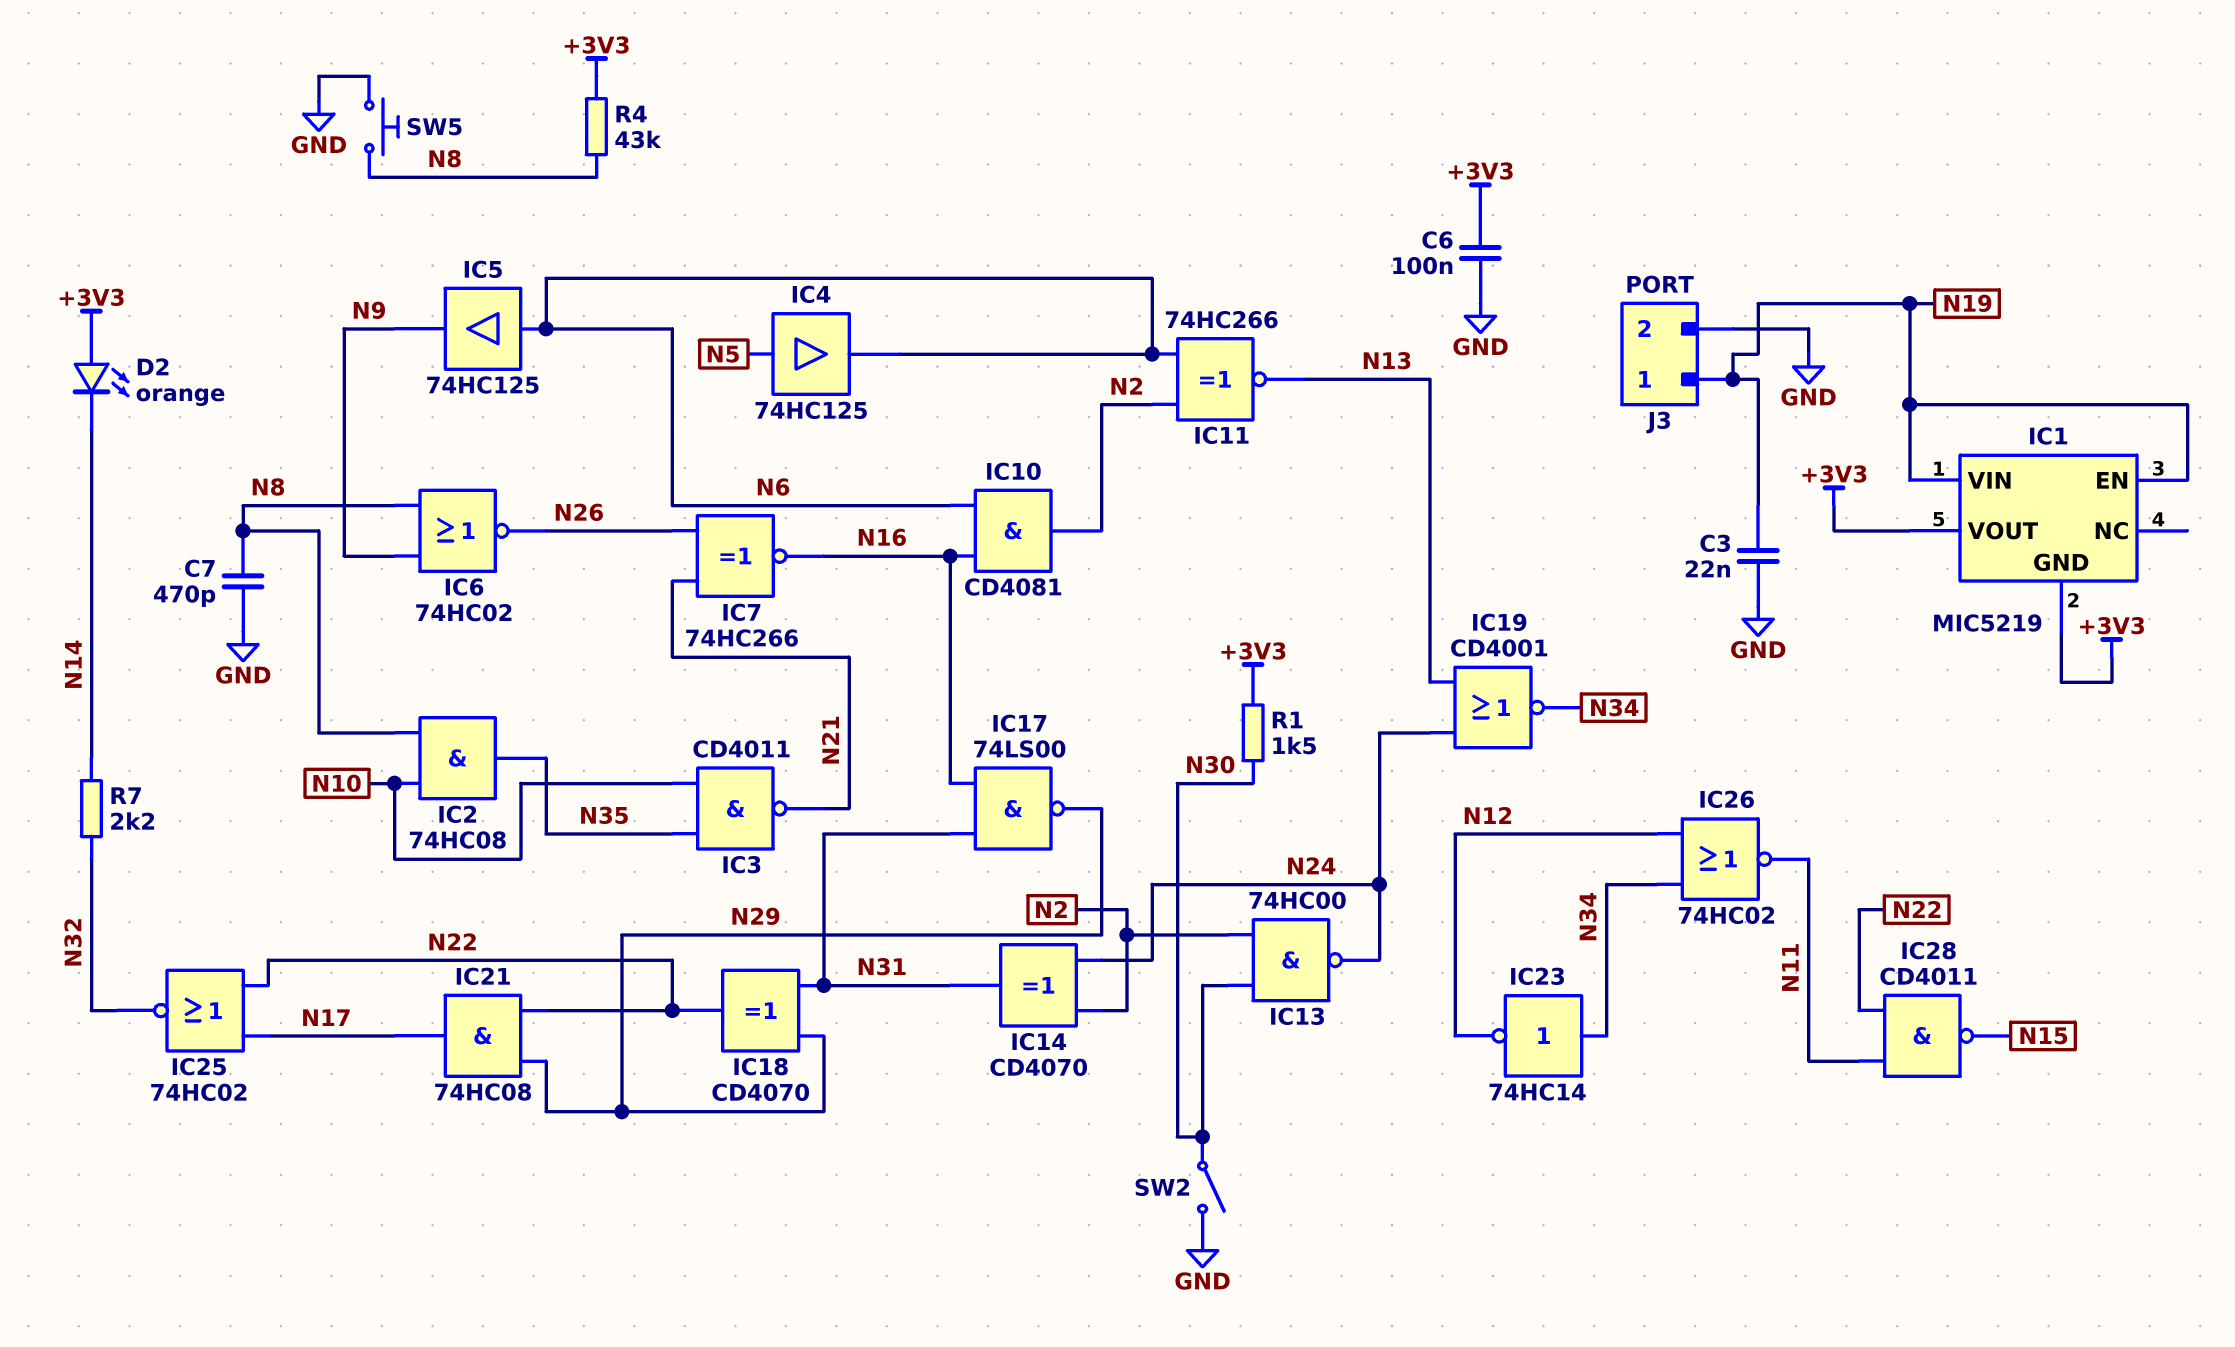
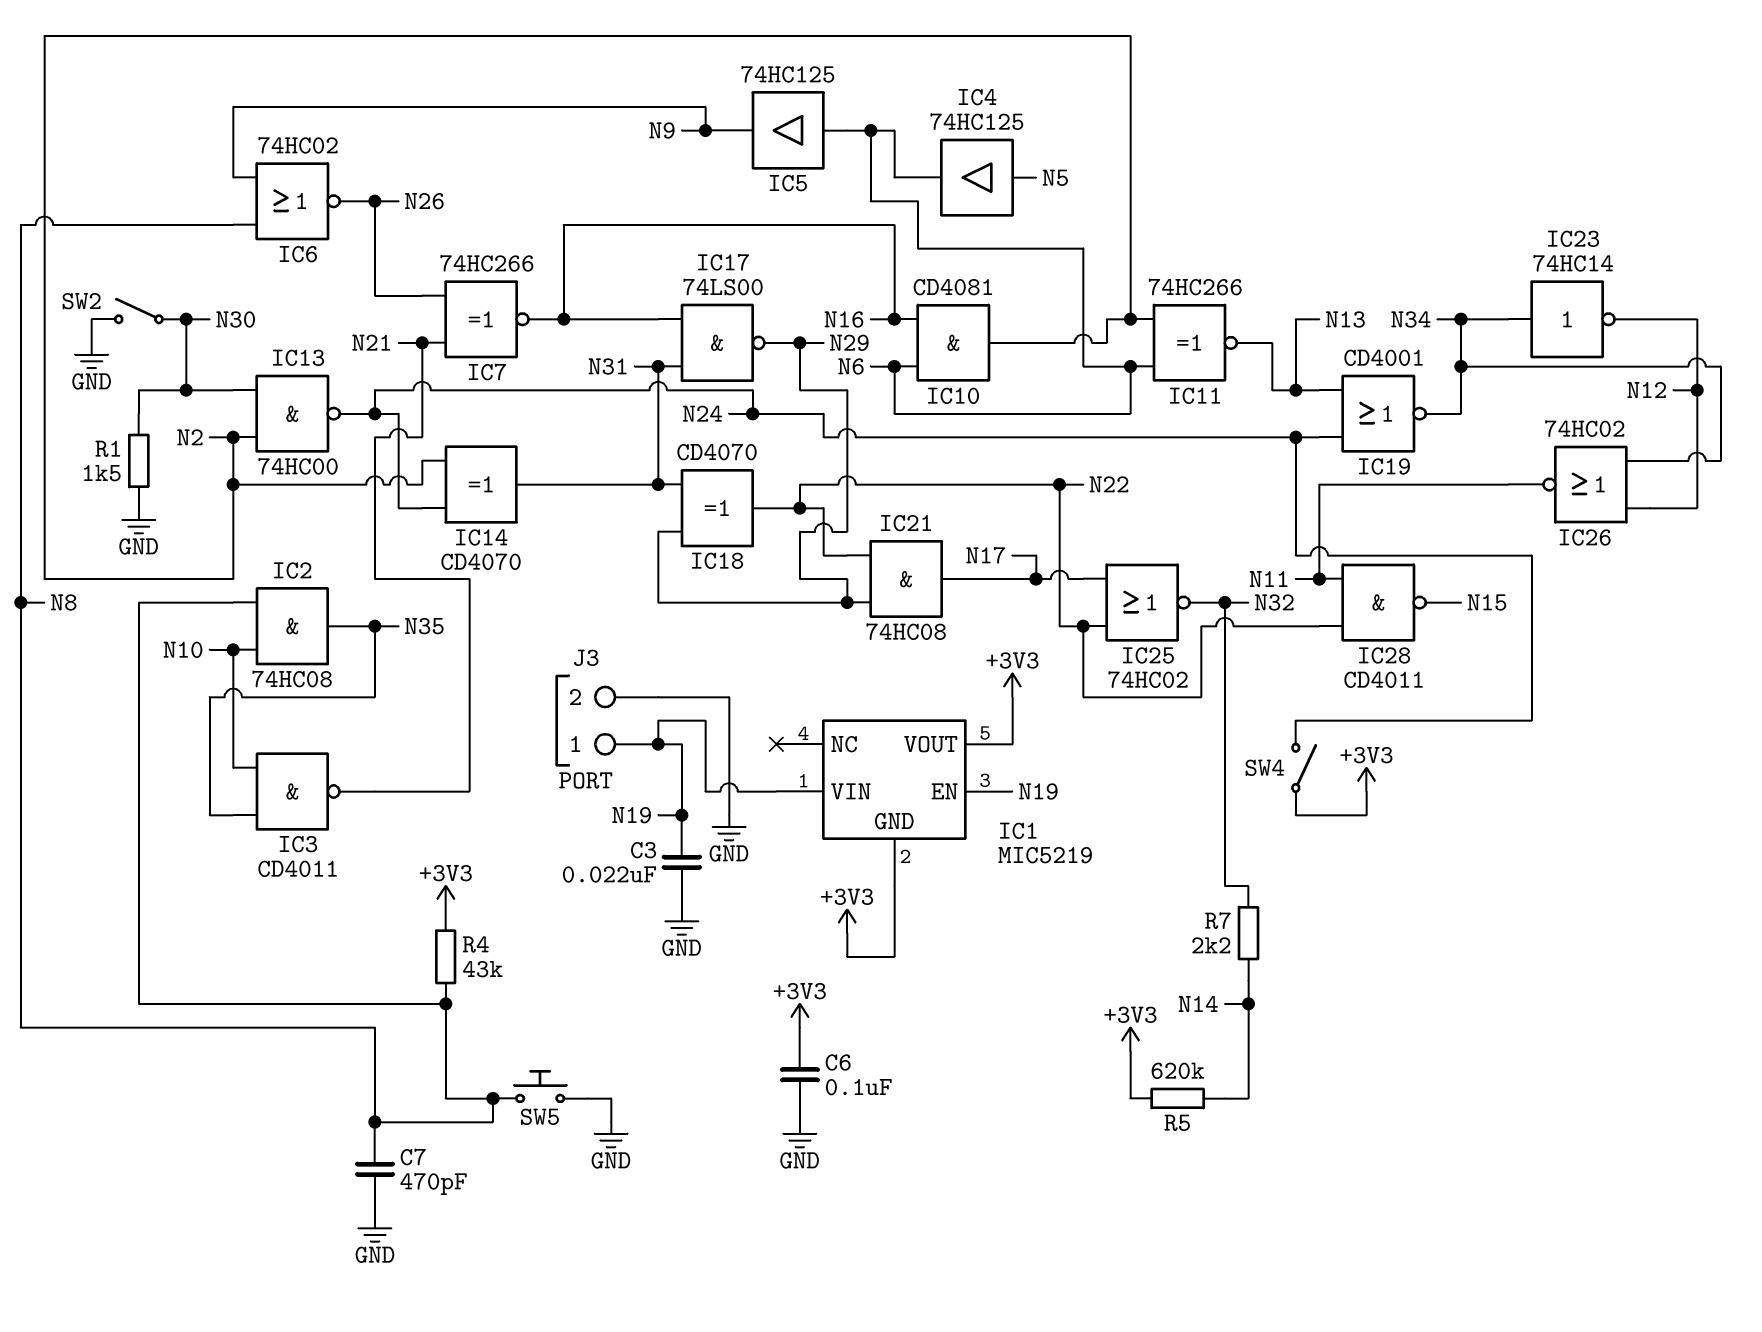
D2: LED orange (A +3V3, K N14) -> none
R1: 1.5k (+3V3, N30) -> 1.5k (GND, N30)
R5: none -> 620k (+3V3, N14)
SW4: none -> switch (+3V3, N24)

